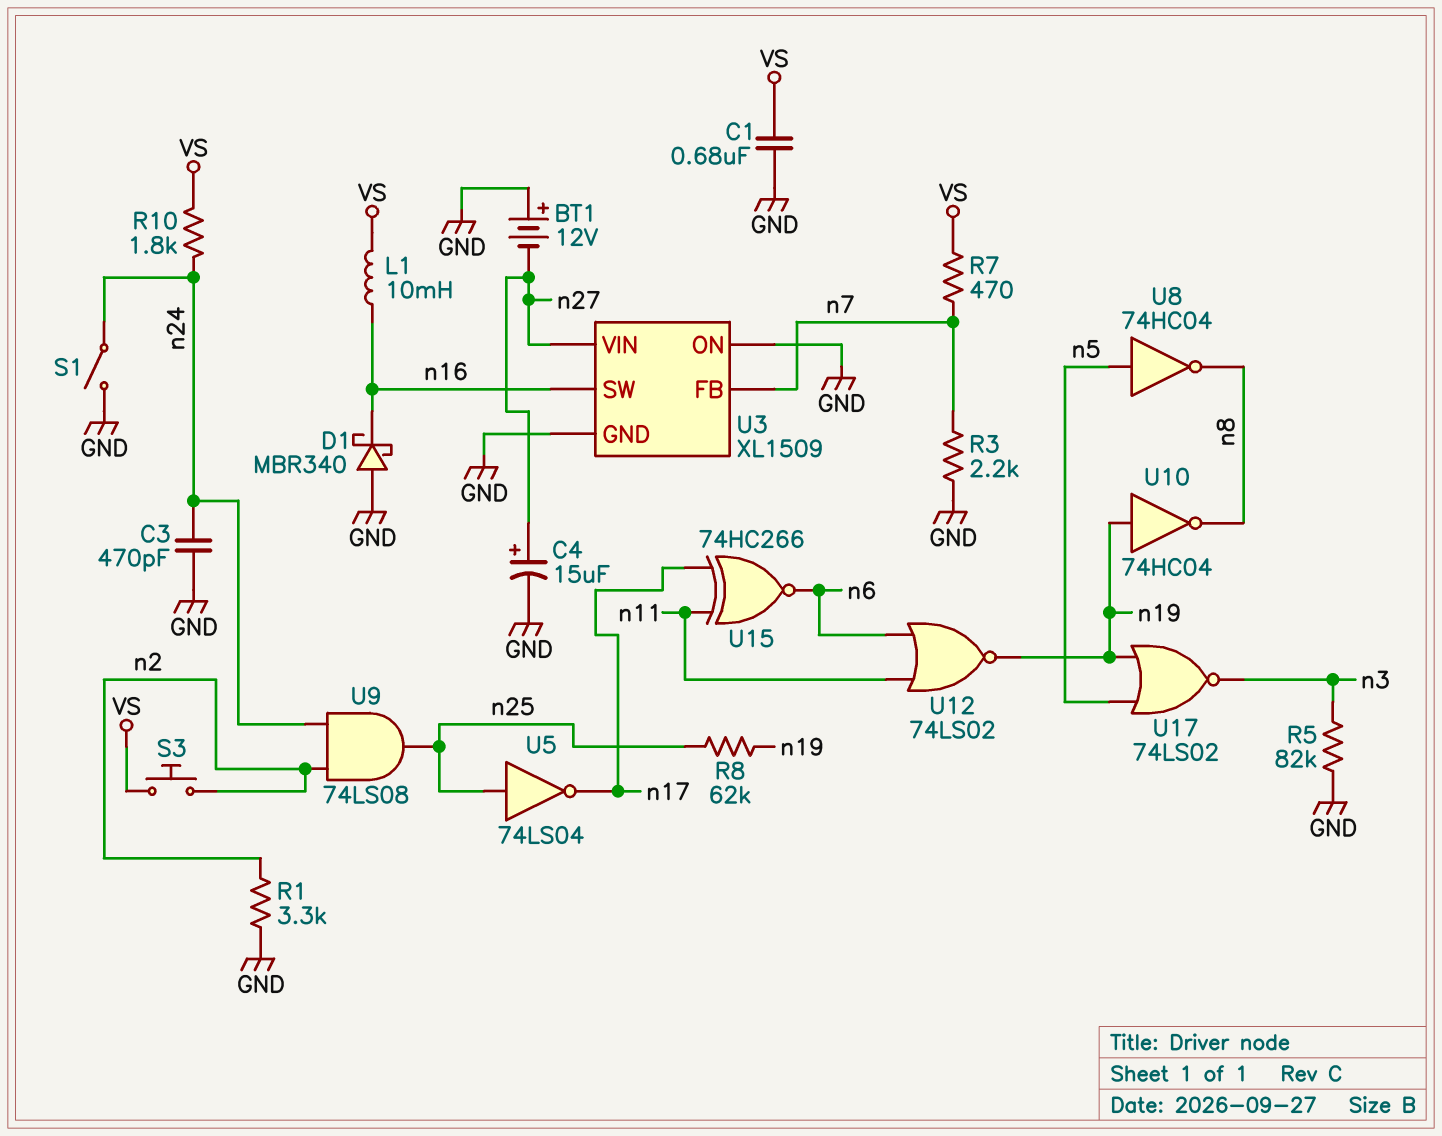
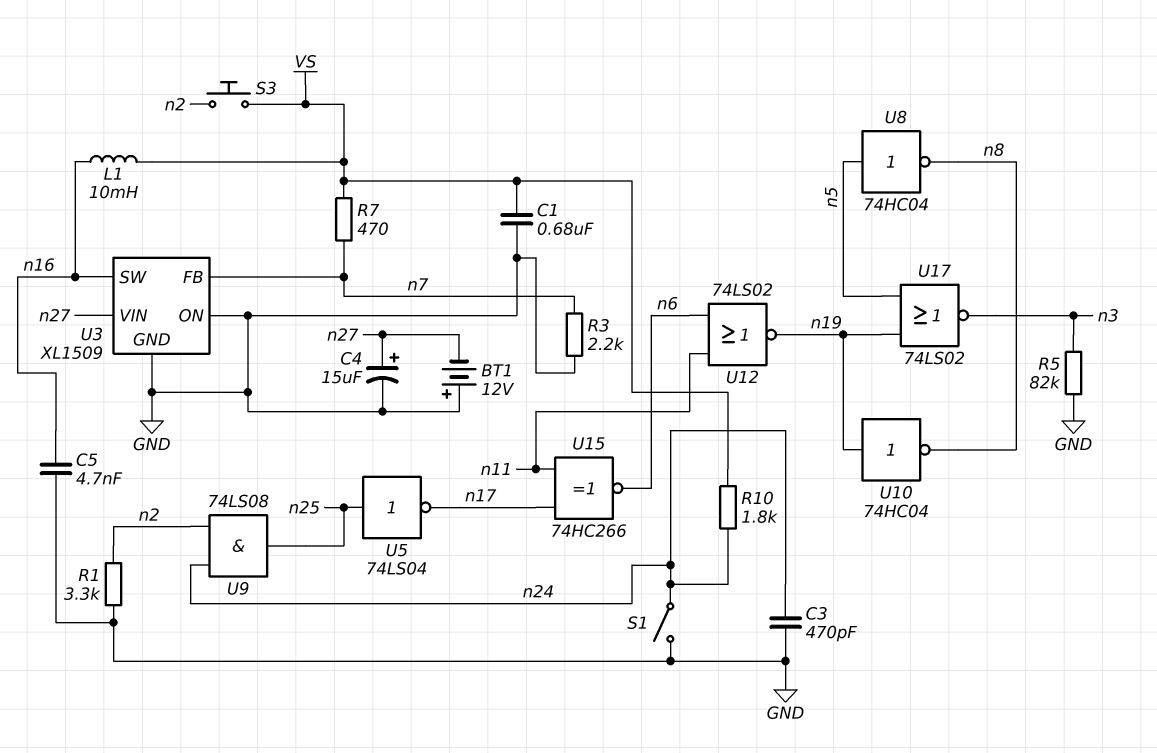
C5: none -> 4.7nF (GND, n16)
D1: schottky MBR340 (A GND, K n16) -> none
R8: 62k (n19, n25) -> none

